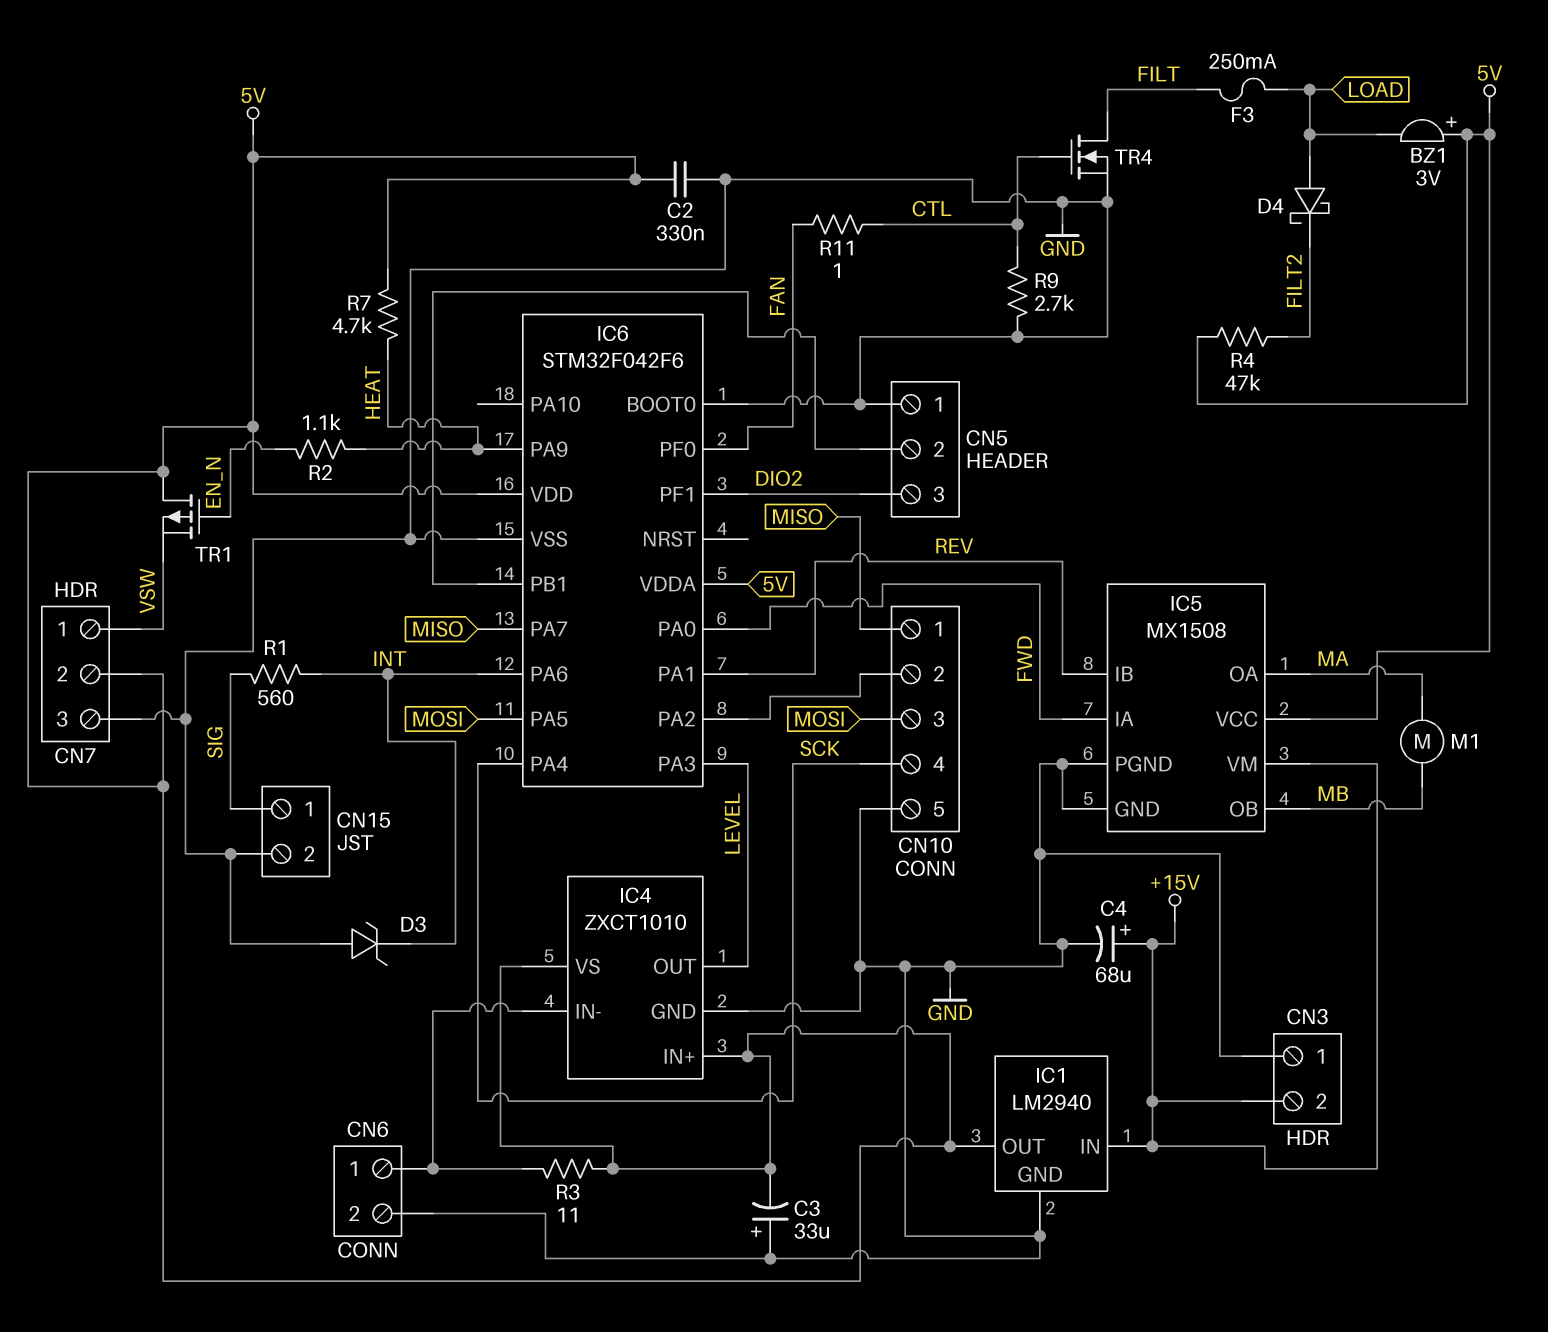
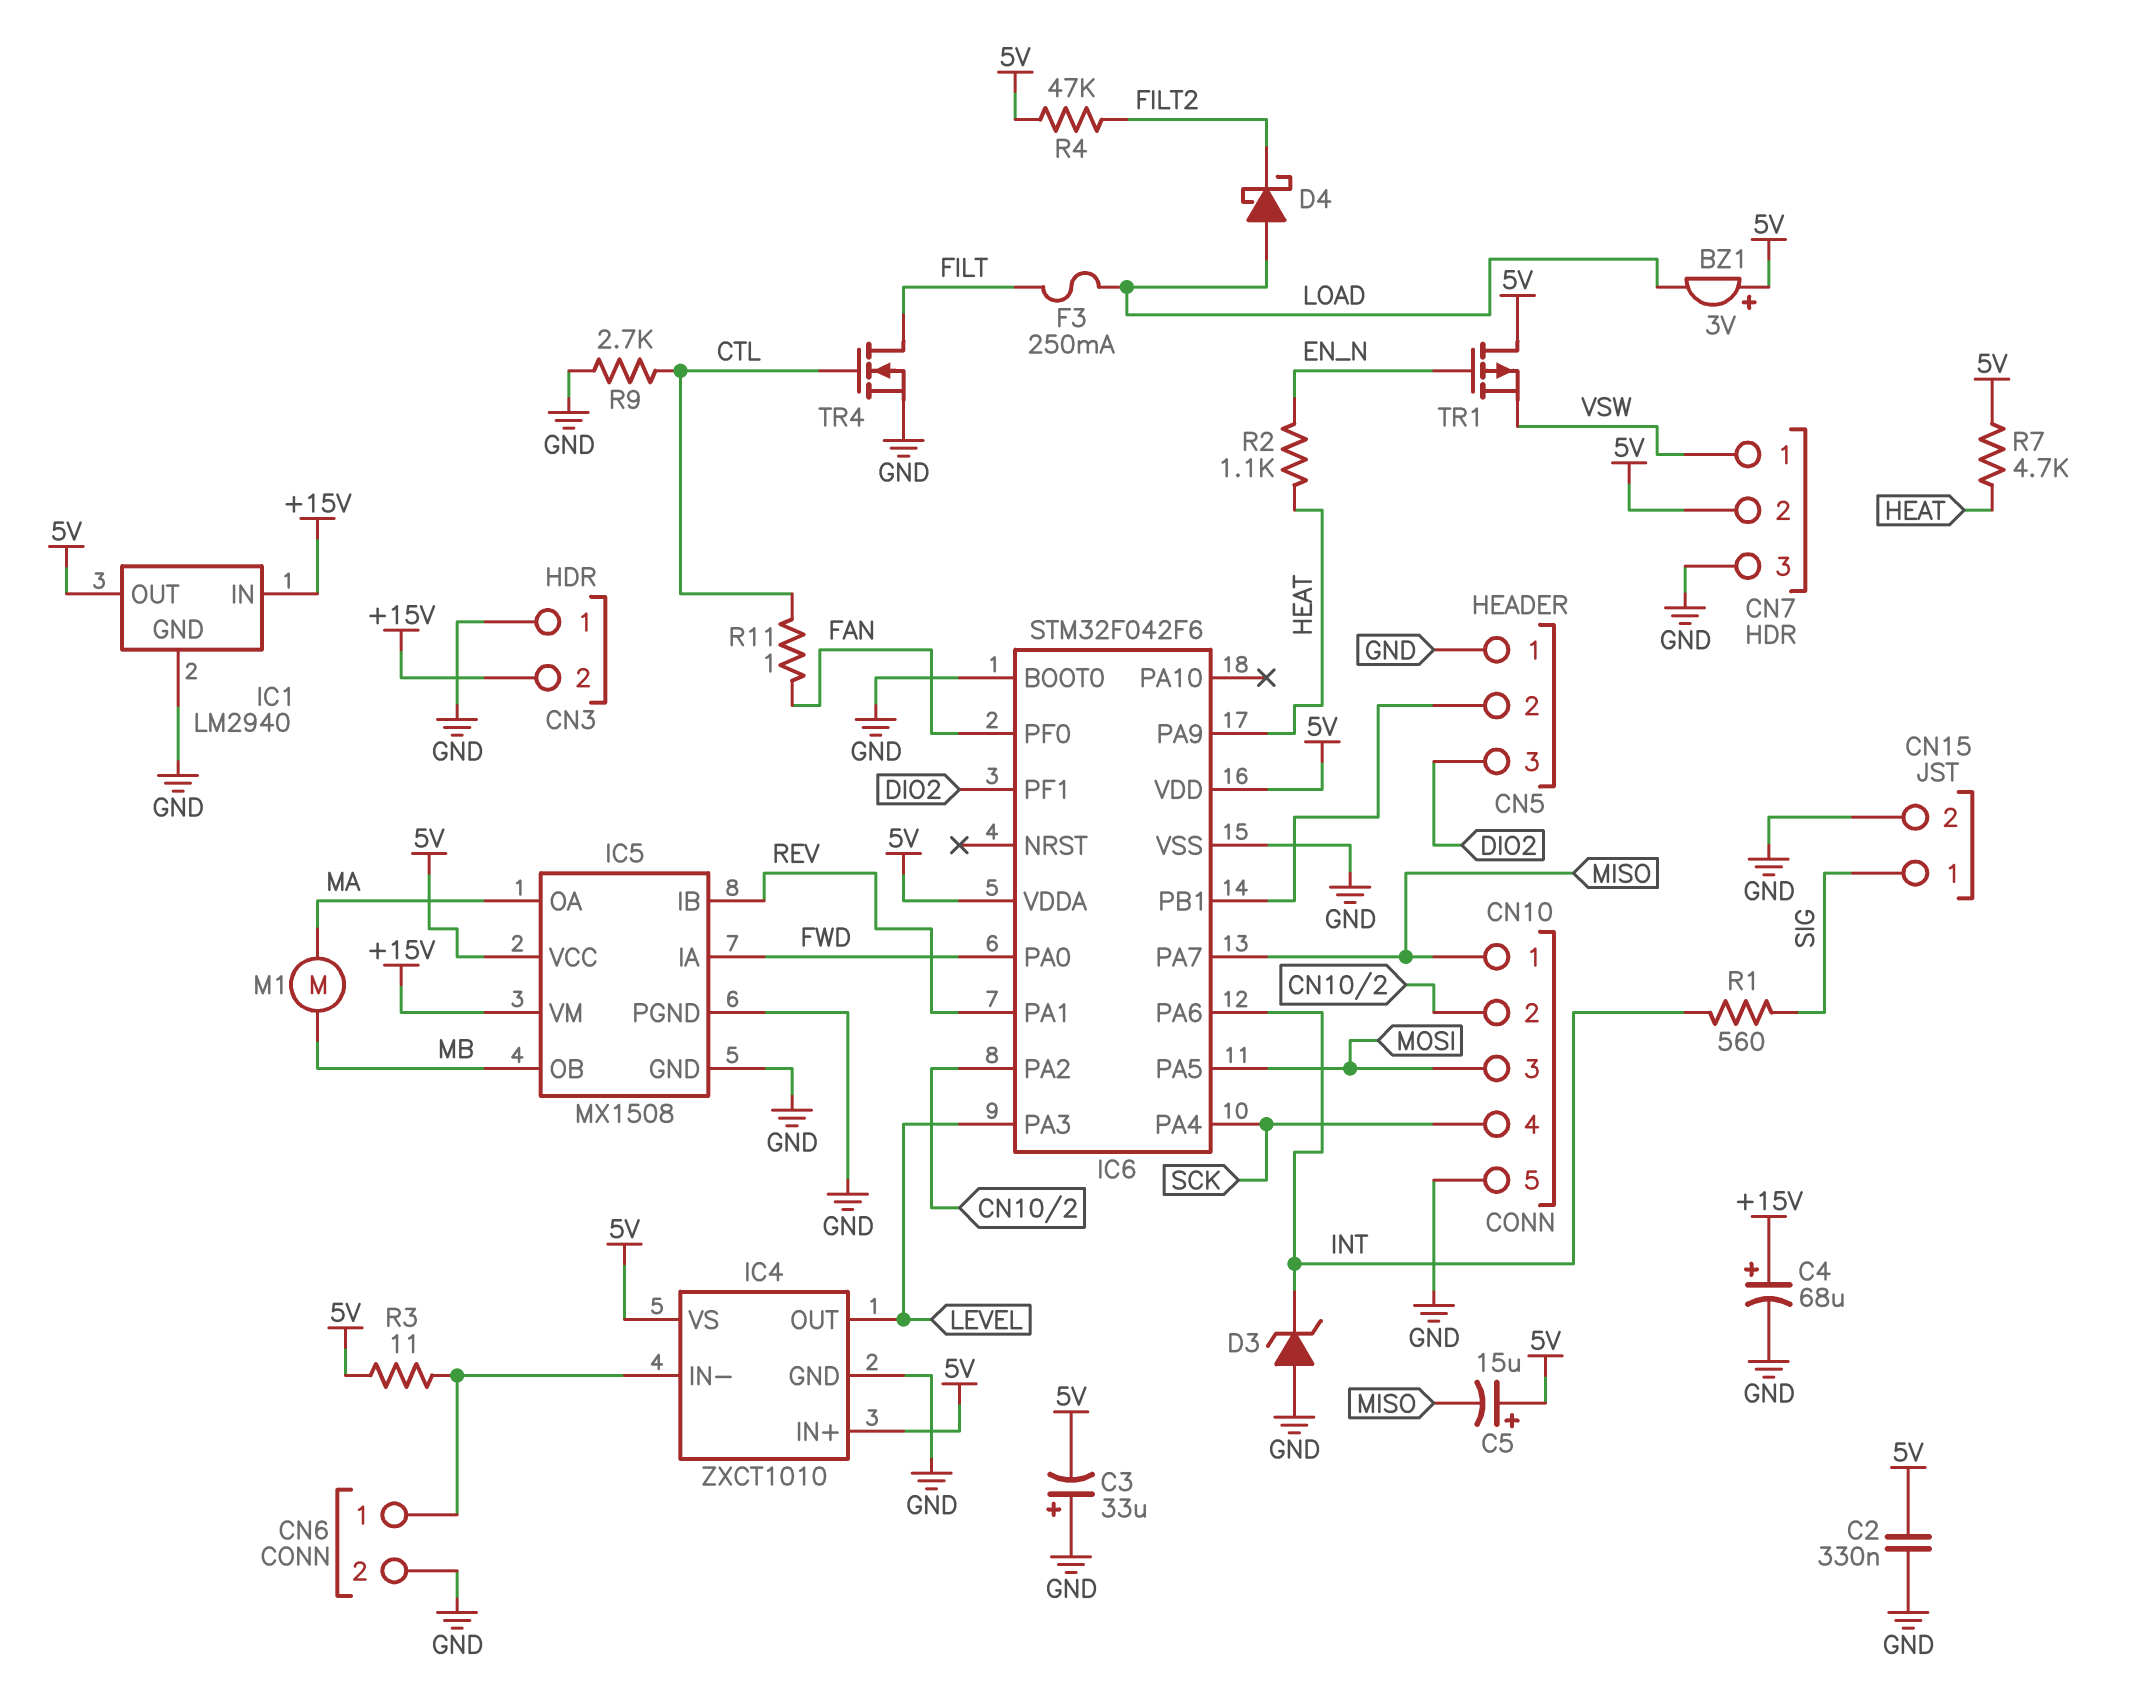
C5: none -> 15uF (plus 5V, minus MISO)

